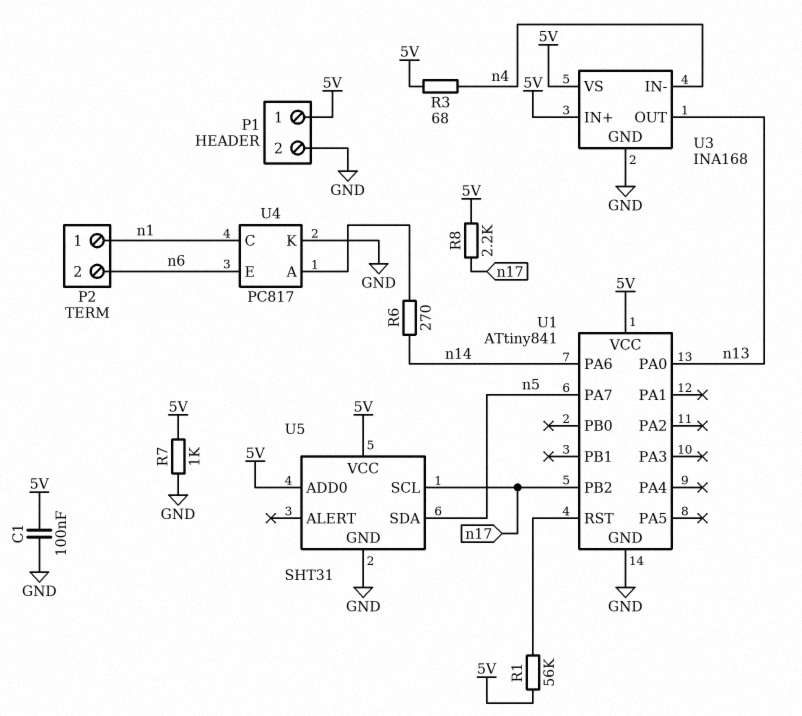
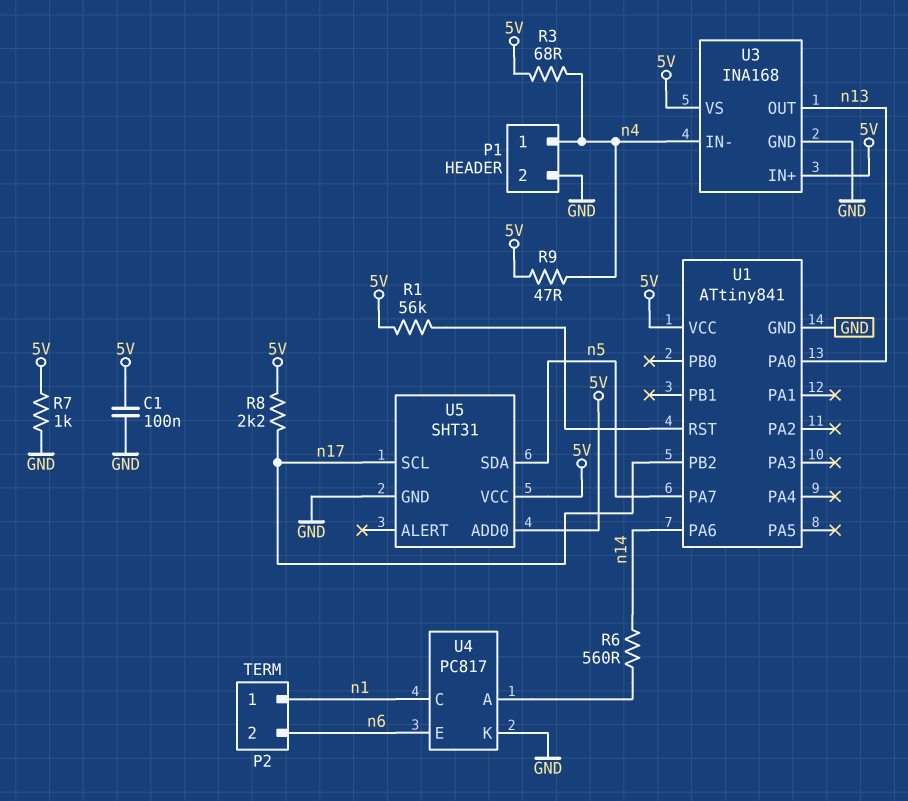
P1 pin 1: 5V -> n4
R6: 270 (U4/A, n14) -> 560 (U4/A, n14)
R9: none -> 47 (5V, n4)

